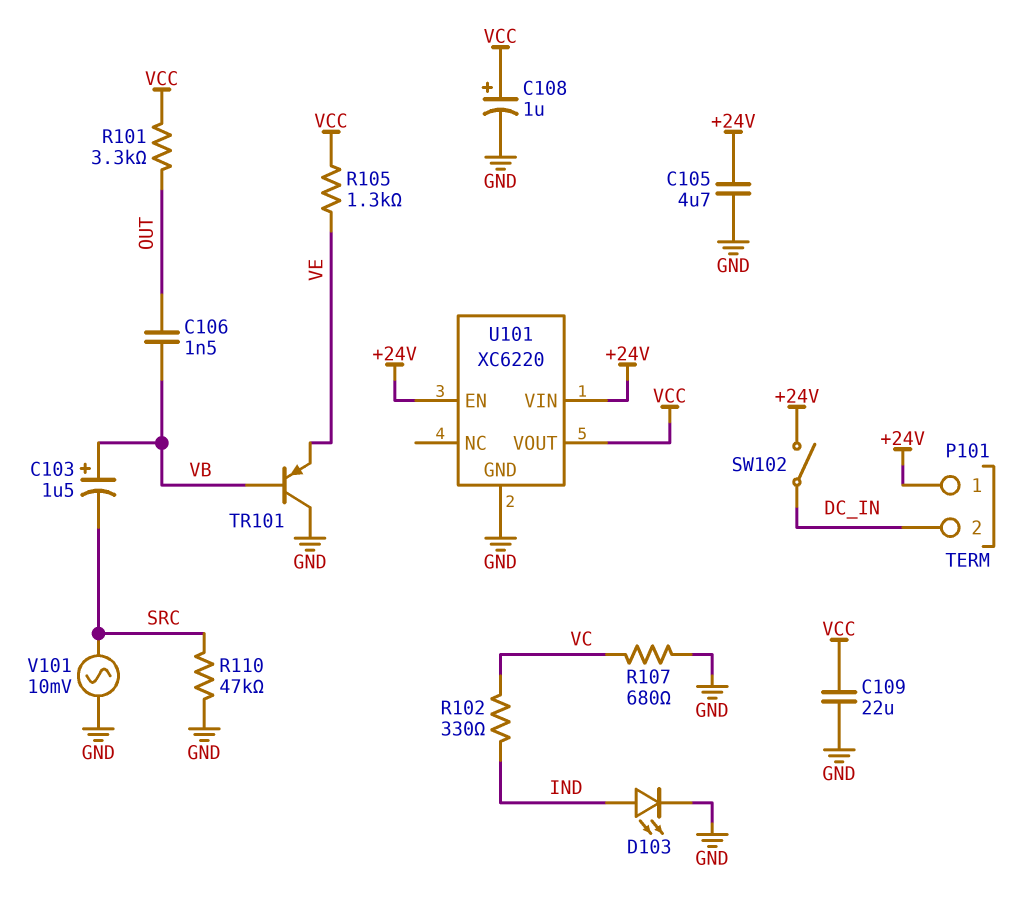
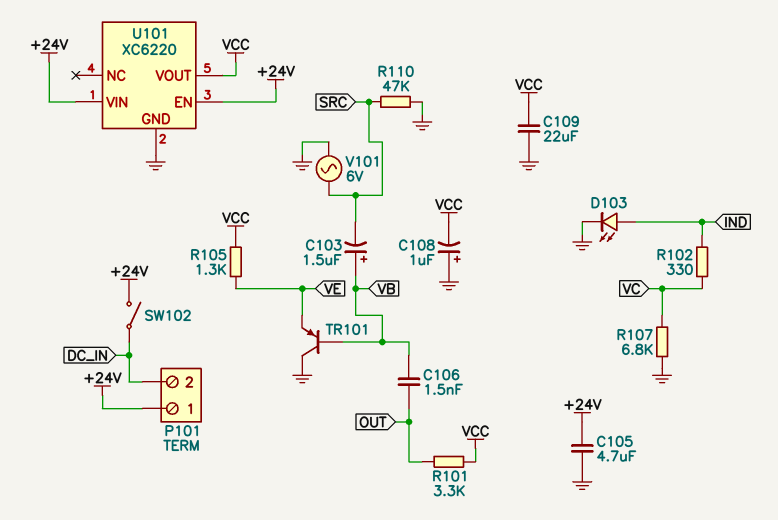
C108: 1uF (plus VCC, minus GND) -> 1uF (plus GND, minus VCC)
R107: 680 (GND, VC) -> 6.8k (GND, VC)
V101: AC 10mV (GND, SRC) -> AC 6V (GND, SRC)

